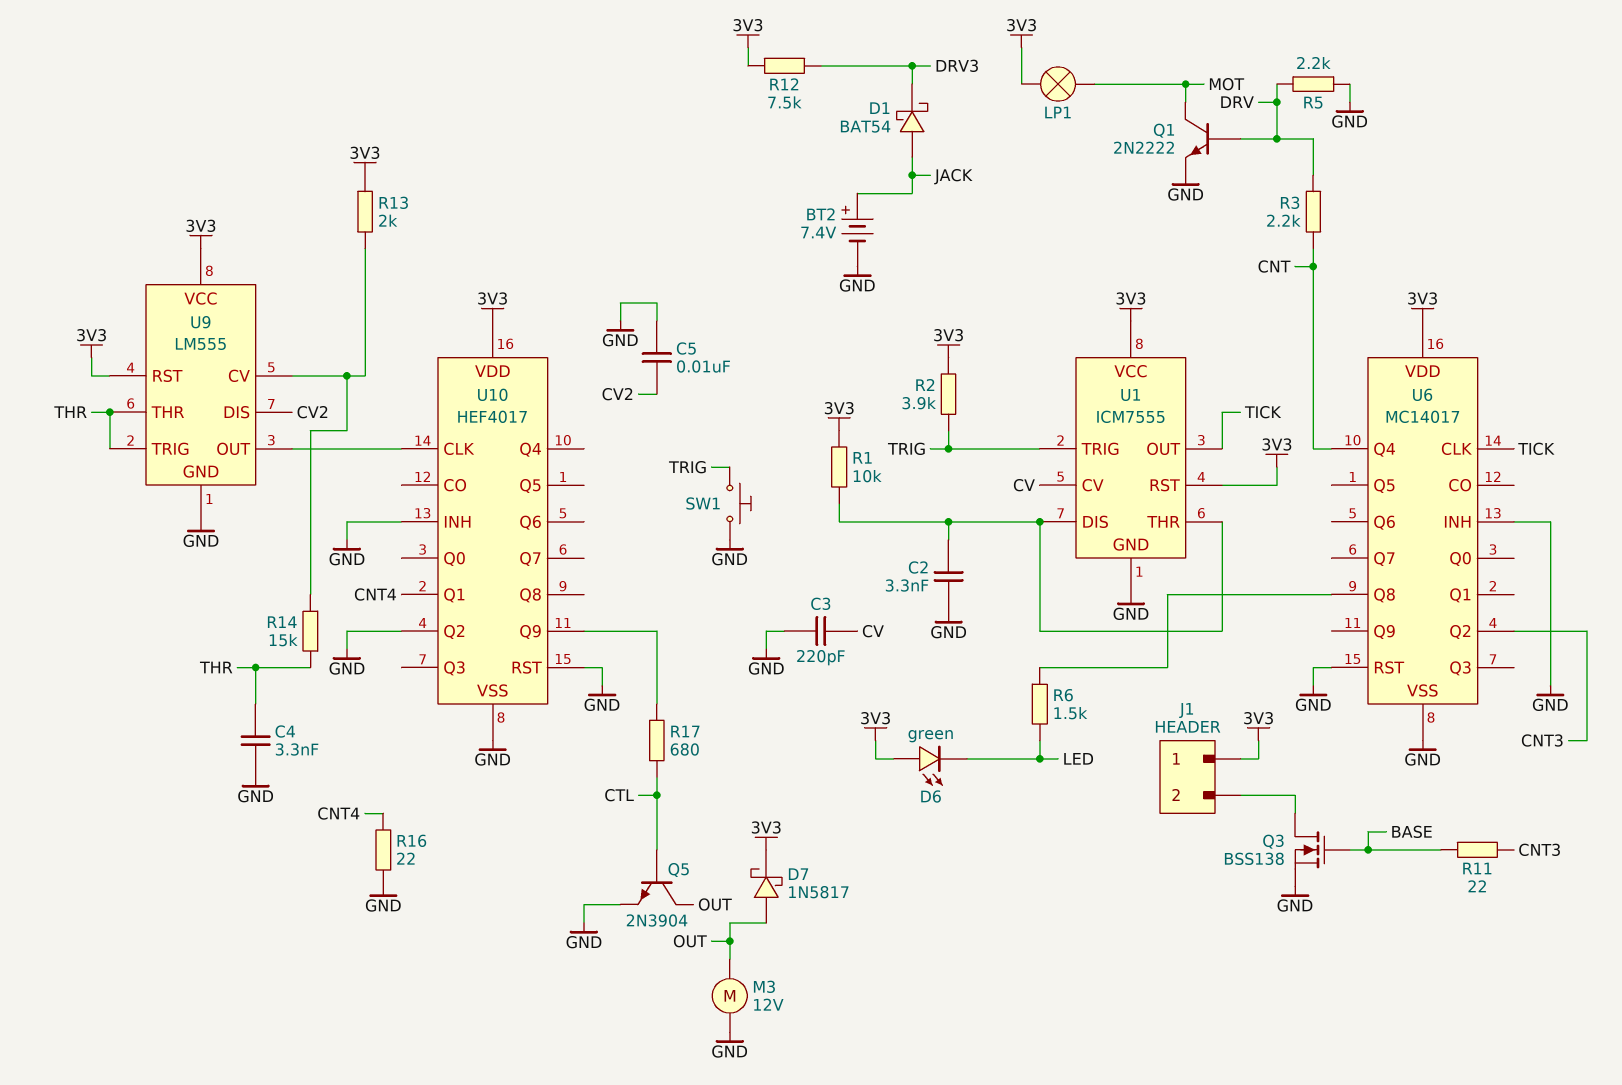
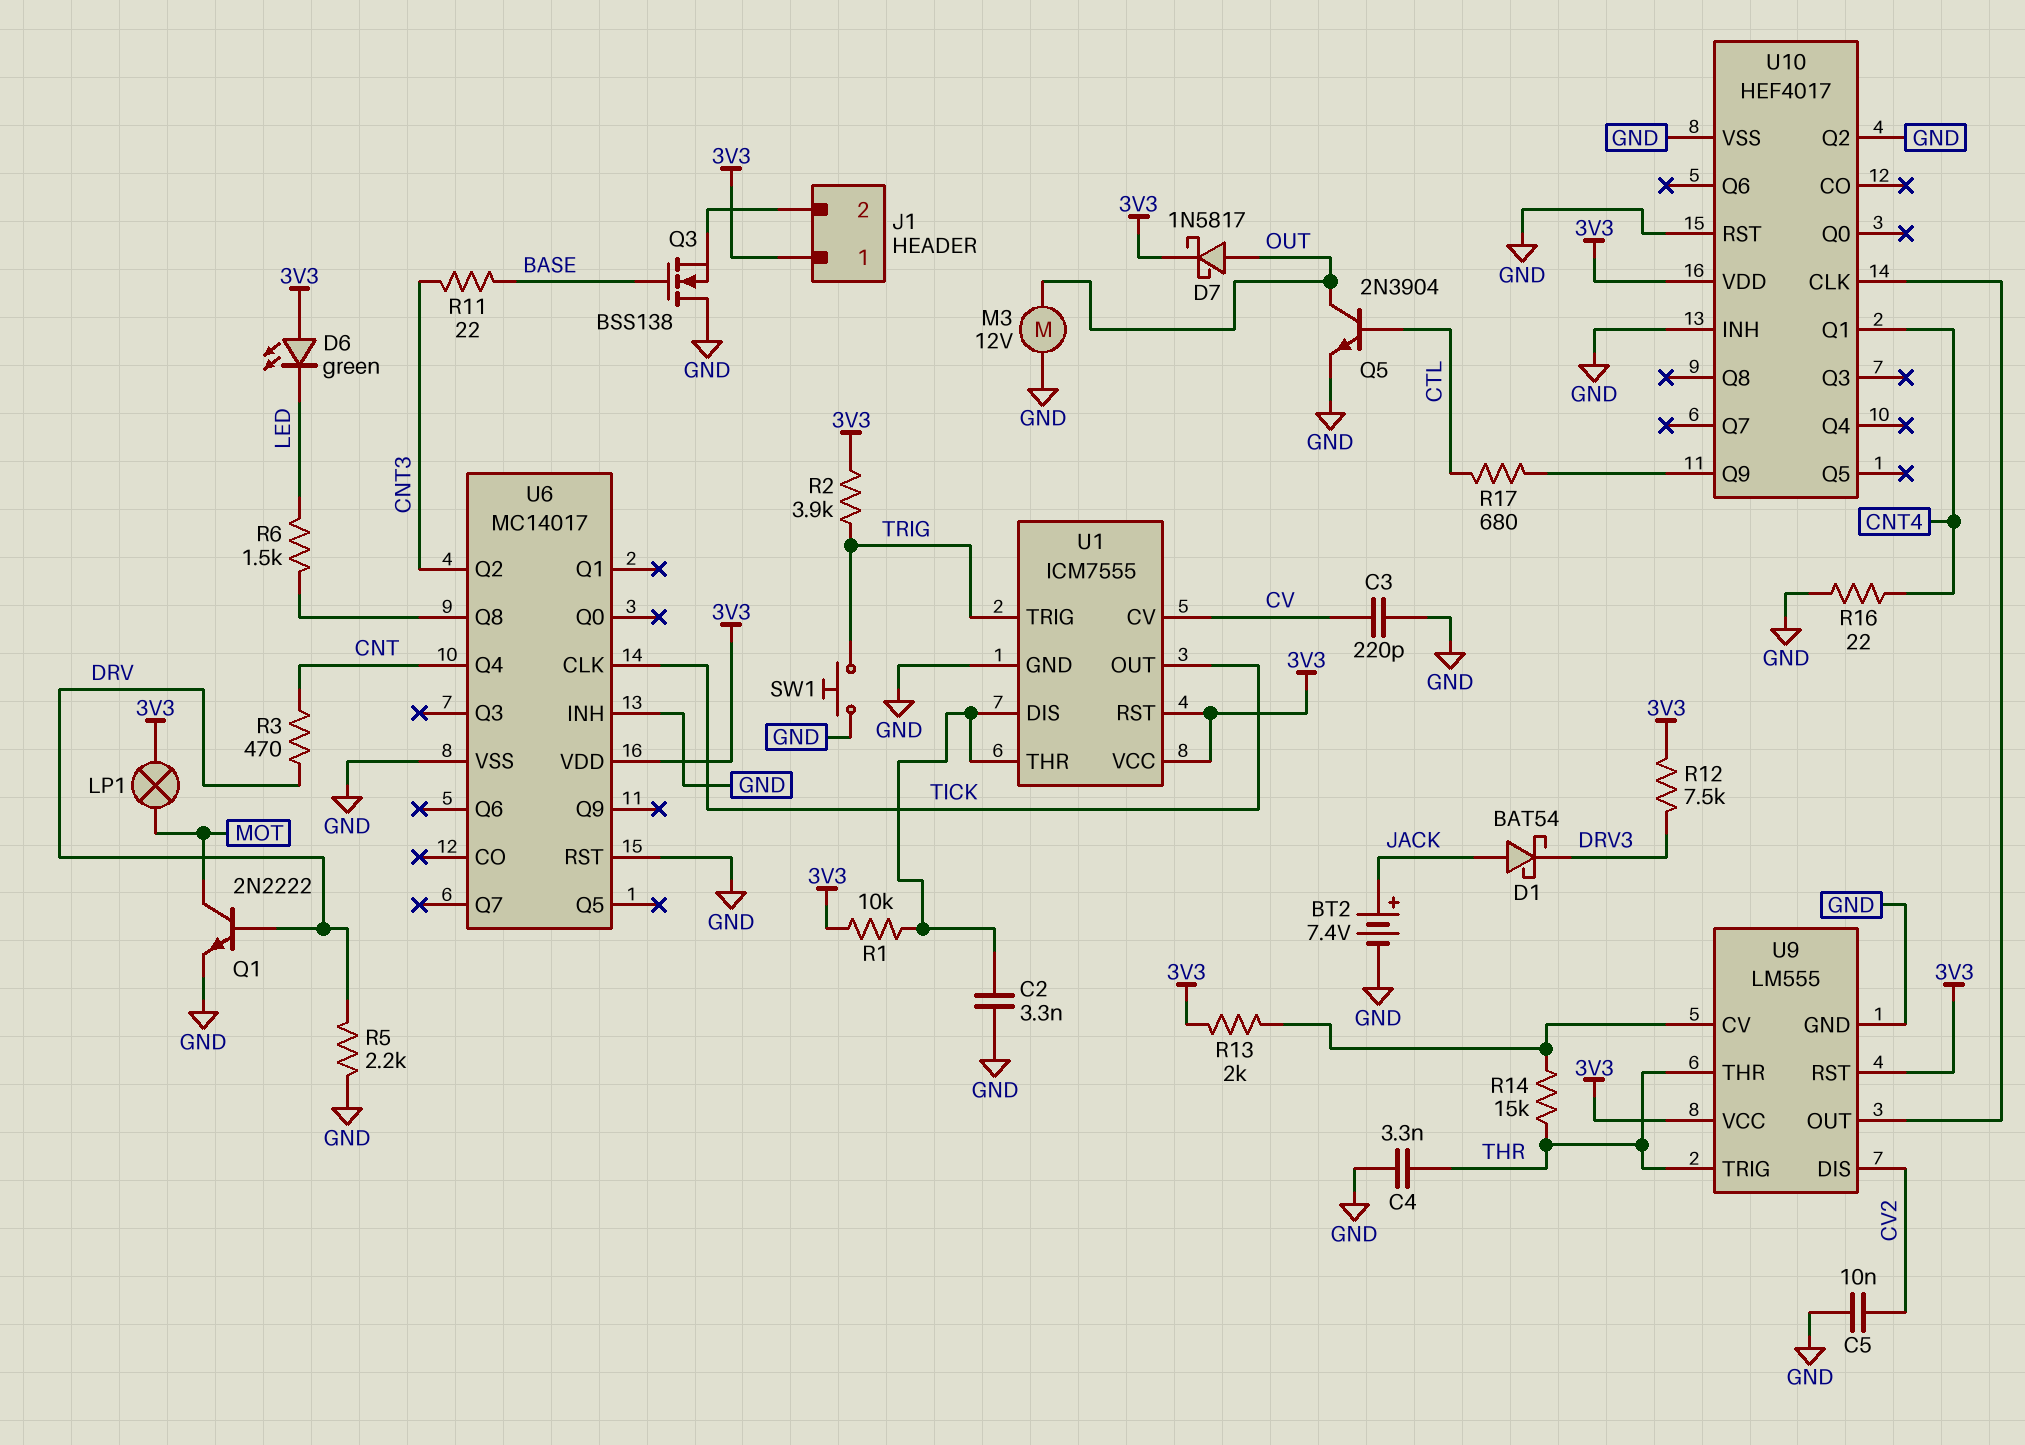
Q3: NMOS BSS138 (G BASE, D J1/2, S GND) -> NMOS BSS138 (G BASE, D GND, S J1/2)
R3: 2.2k (CNT, DRV) -> 470 (CNT, DRV)

